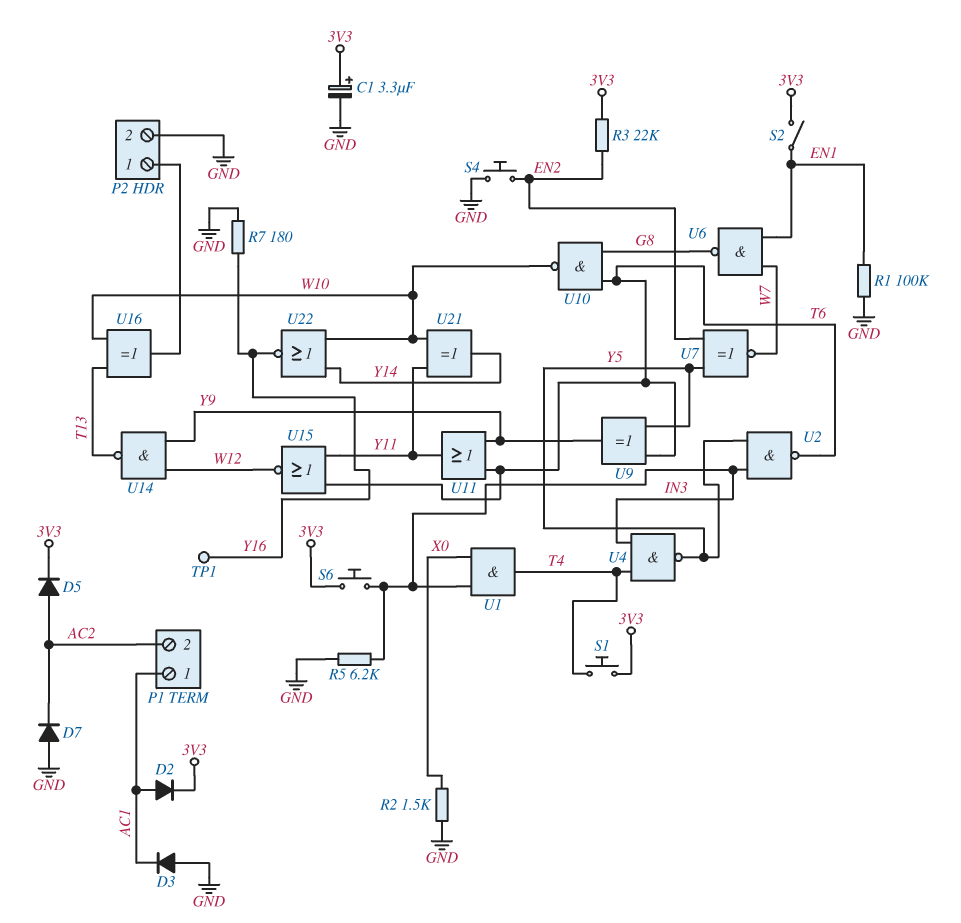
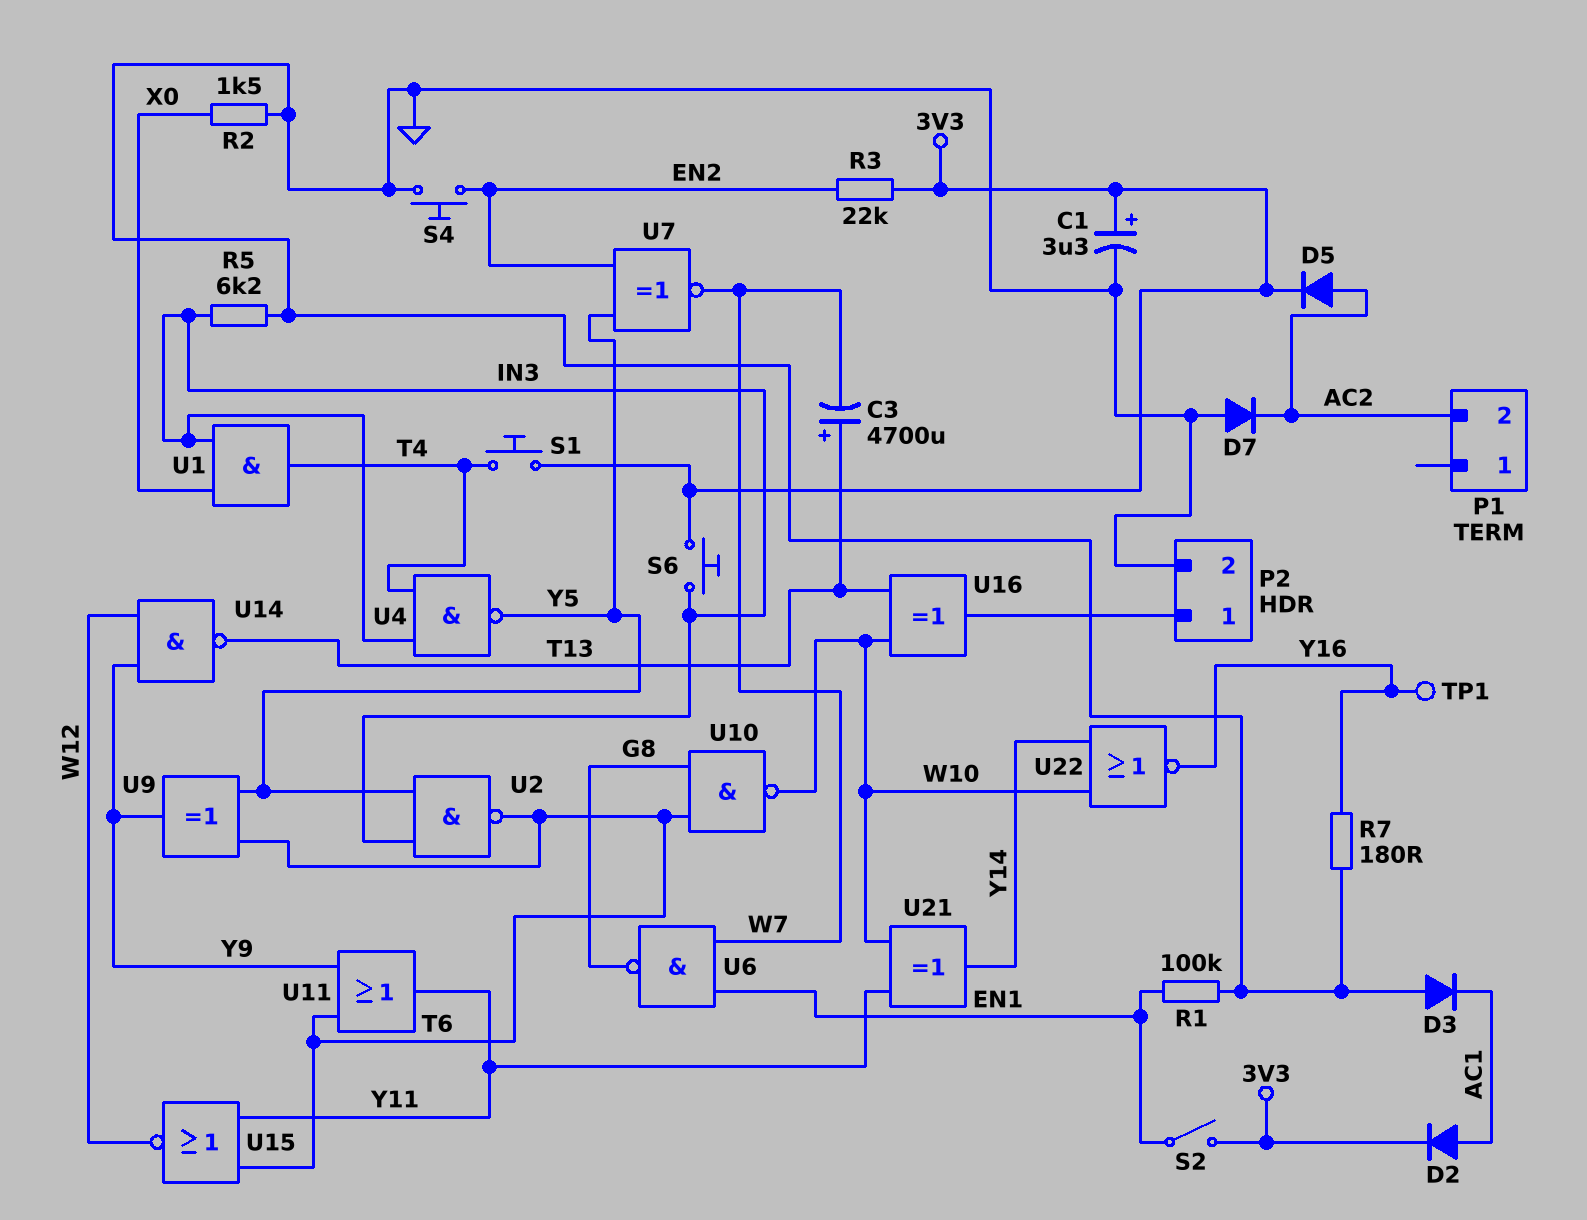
C3: none -> 4700uF (plus T13, minus W7)
P1 pin 1: AC1 -> none

